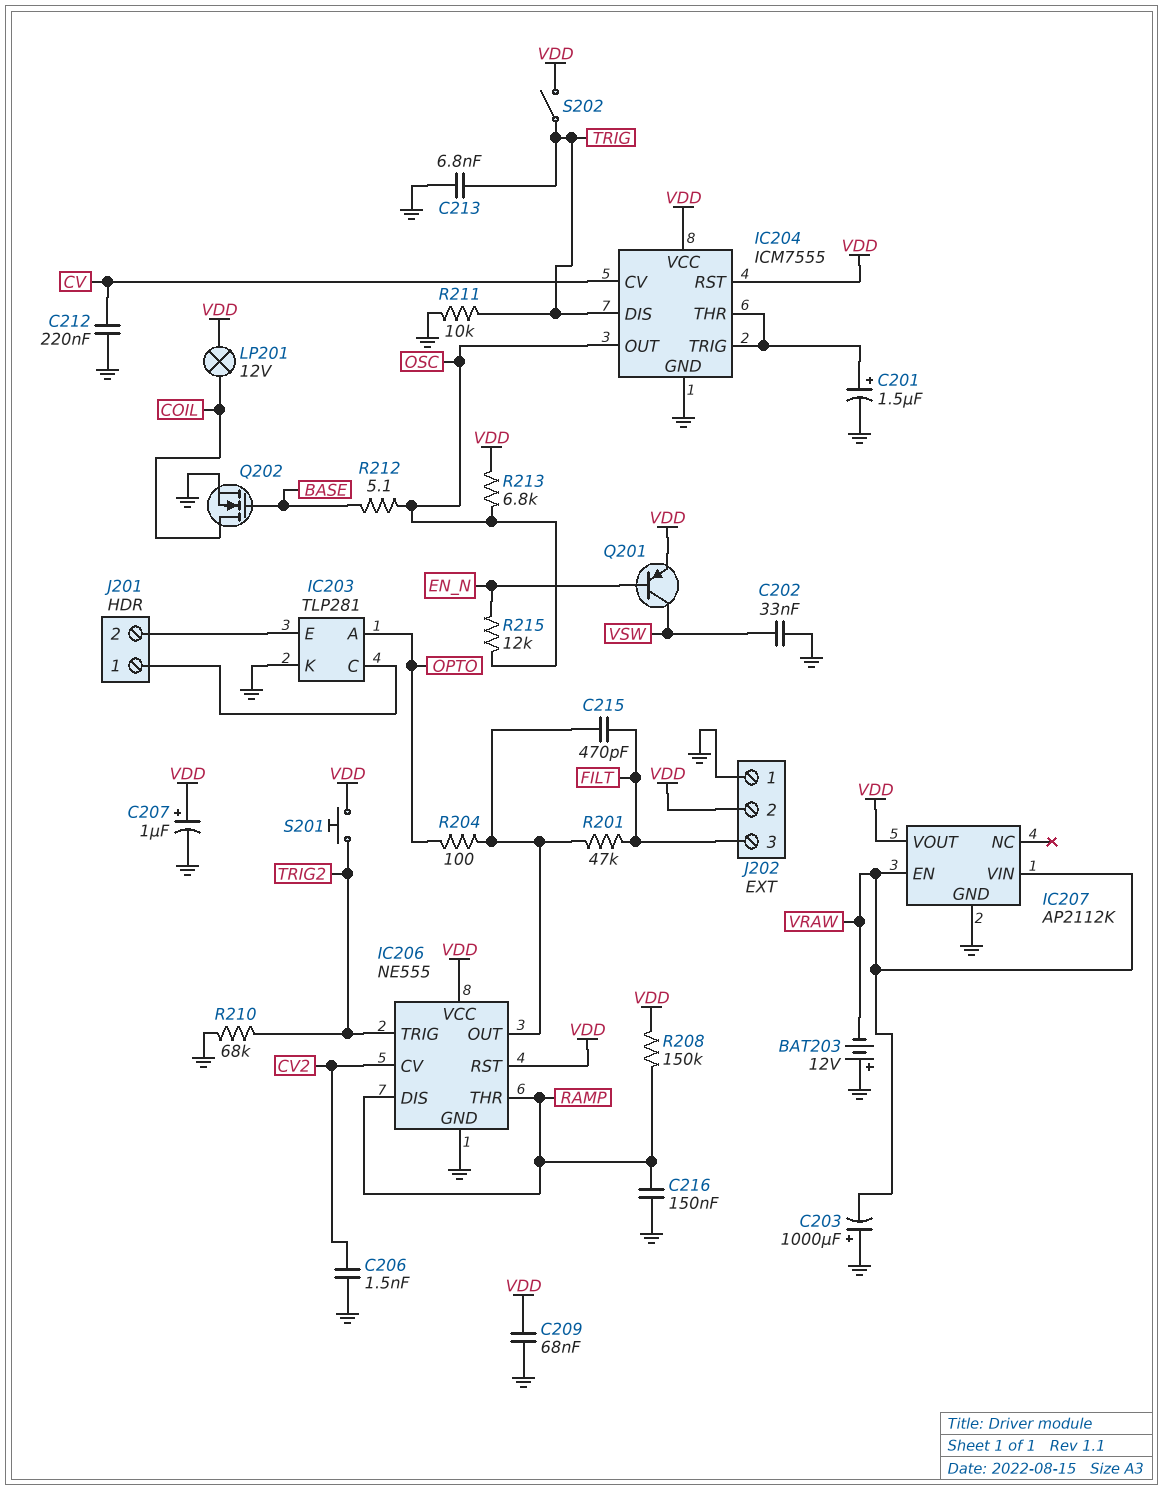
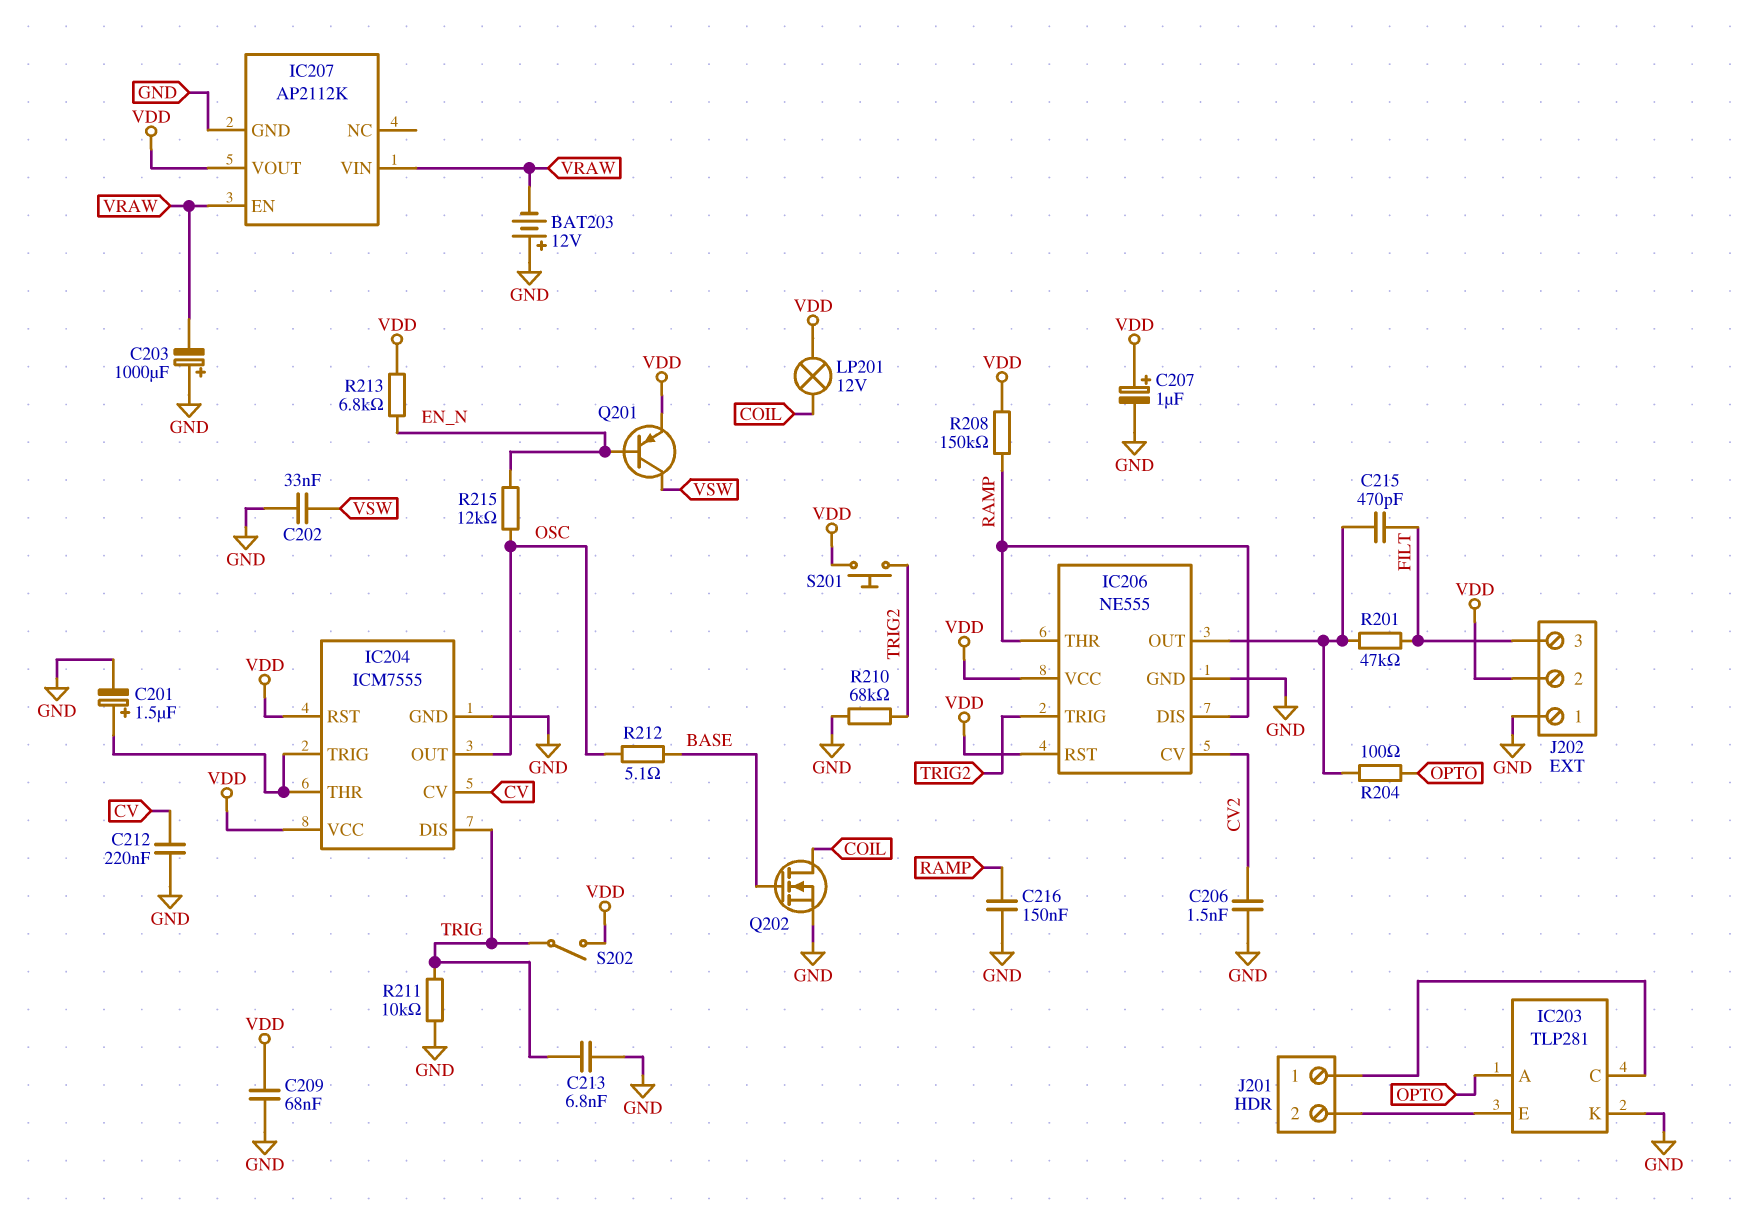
R213: 6.8k (OSC, VDD) -> 6.8k (EN_N, VDD)

